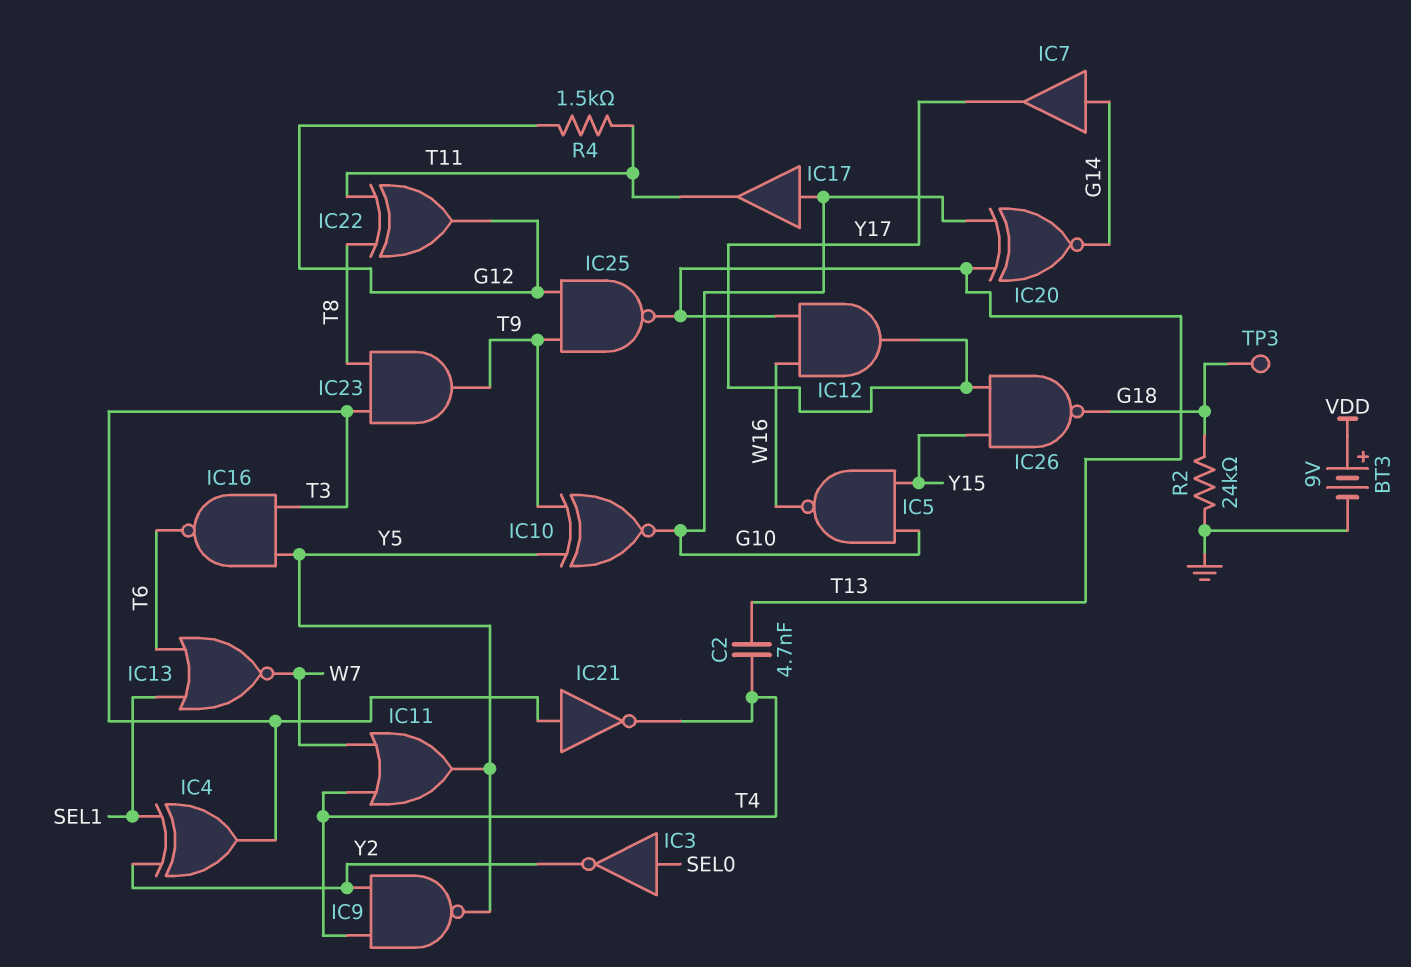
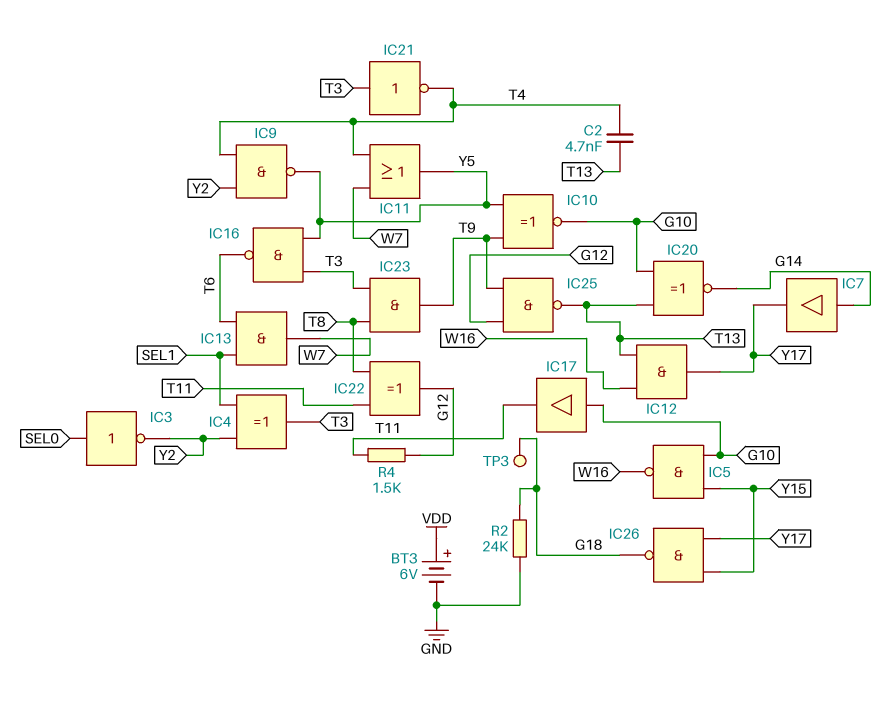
BT3: 9V (plus VDD, minus GND) -> 6V (plus VDD, minus GND)
IC13: NOR (in SEL1, in T6, out W7) -> AND (in SEL1, in T6, out W7)

